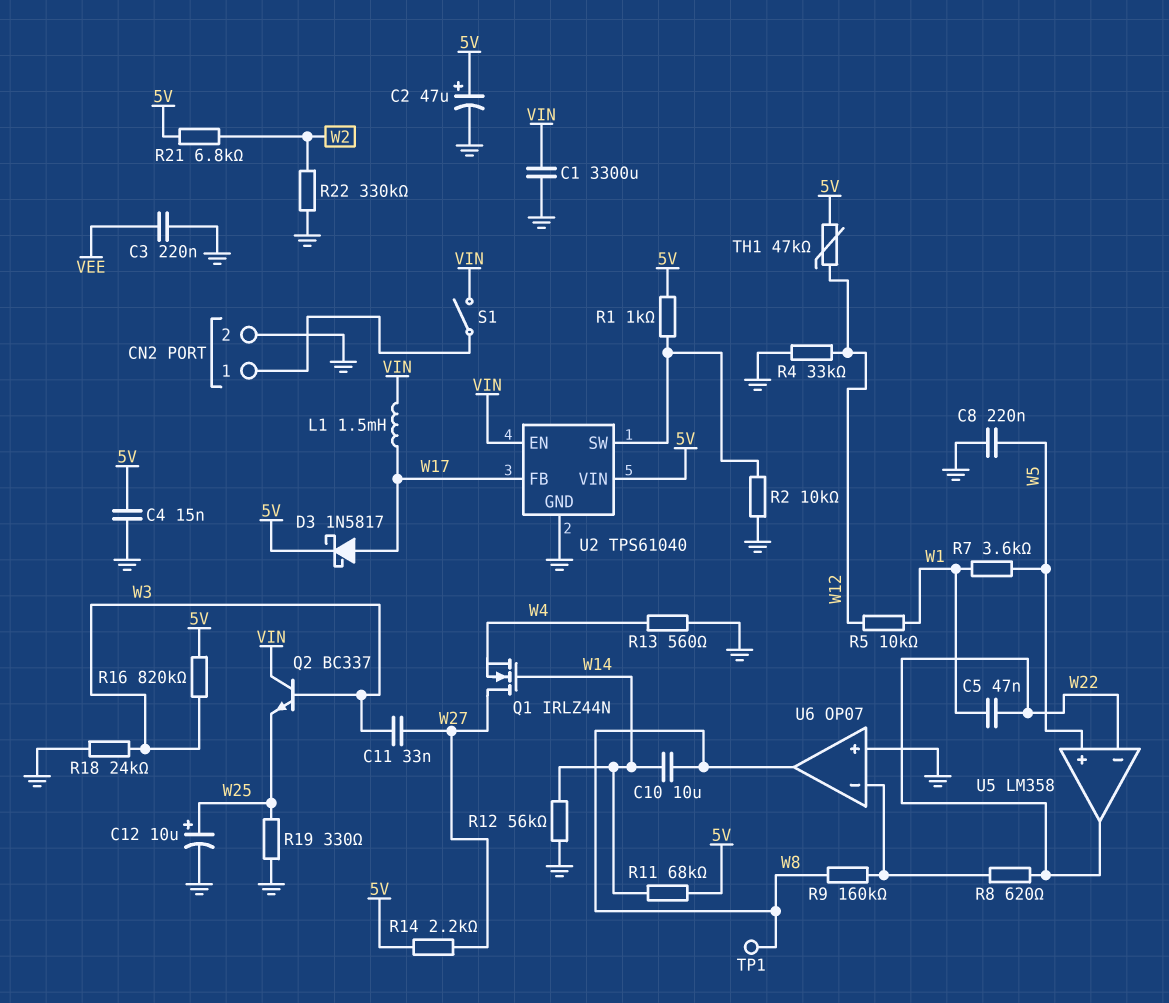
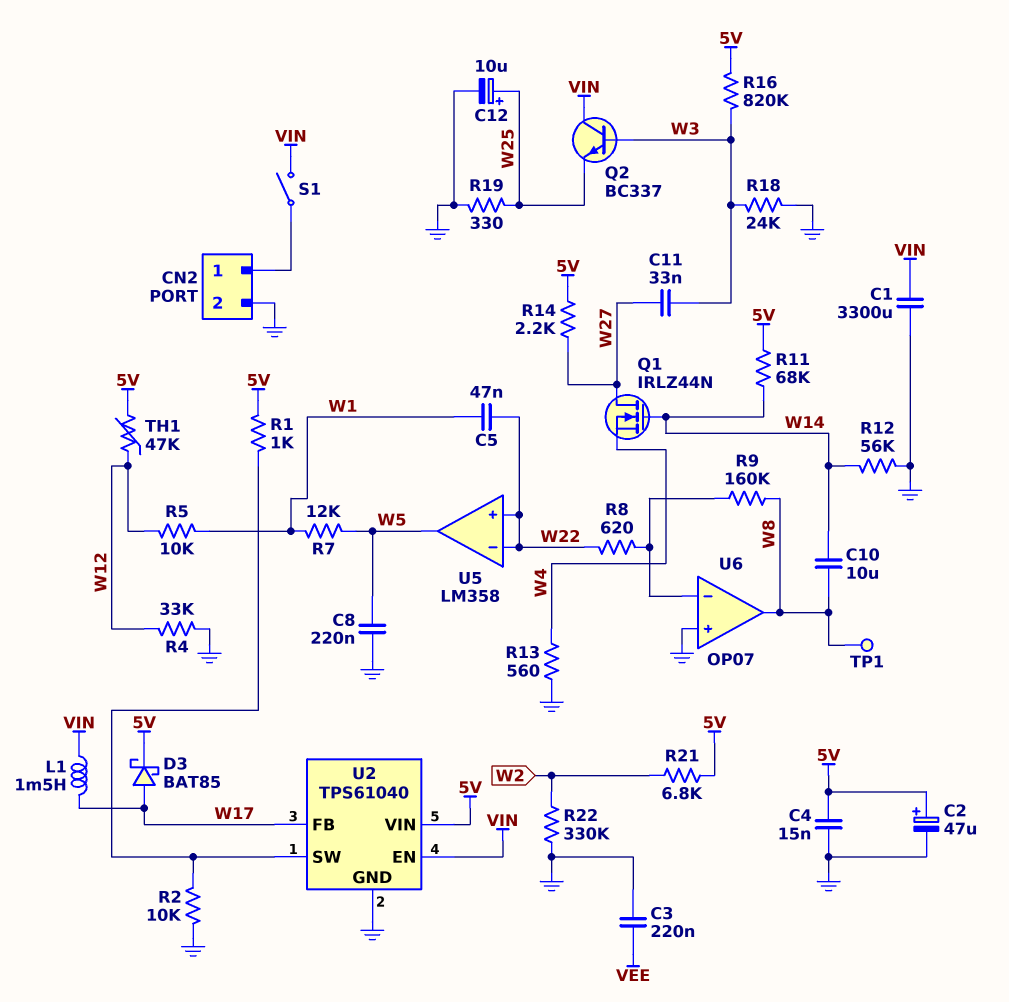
D3: schottky 1N5817 (A W17, K 5V) -> schottky BAT85 (A W17, K 5V)
R7: 3.6k (W1, W5) -> 12k (W1, W5)
U5 pin in+: W5 -> W22
U5 pin out: W22 -> W5

